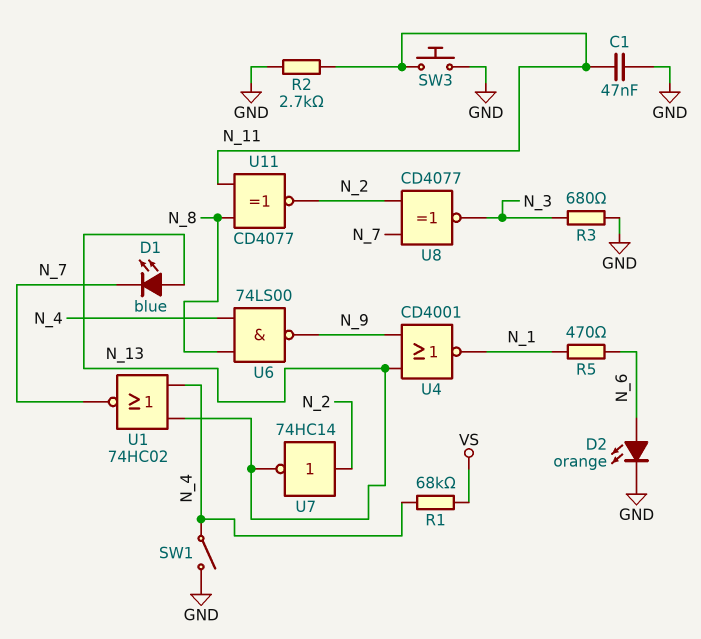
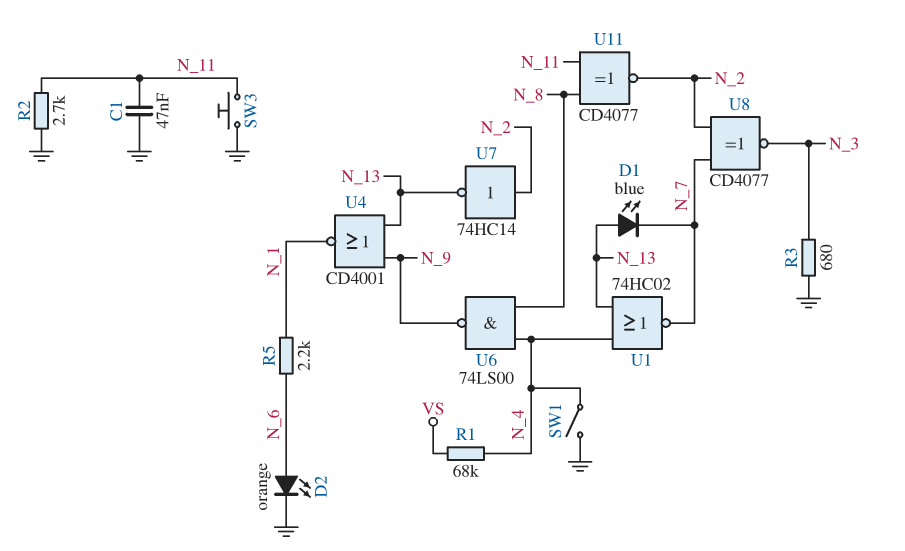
R5: 470 (N_1, N_6) -> 2.2k (N_1, N_6)

